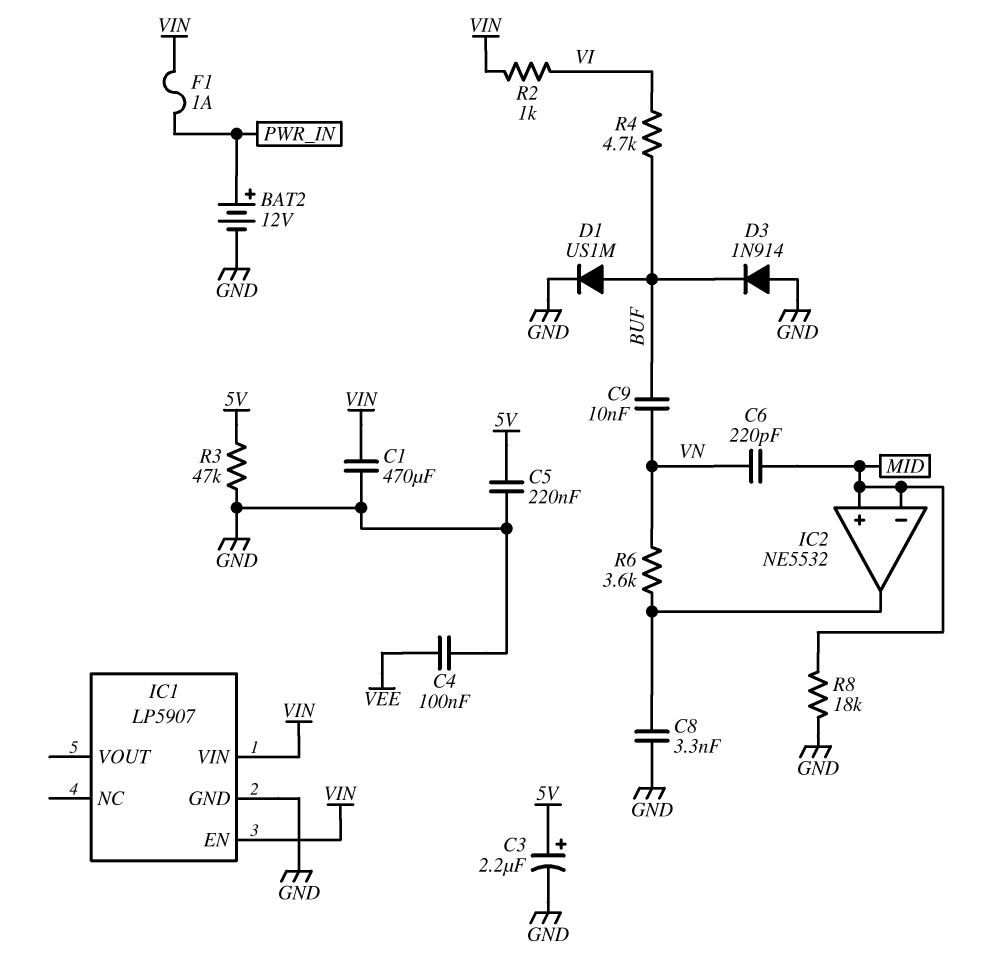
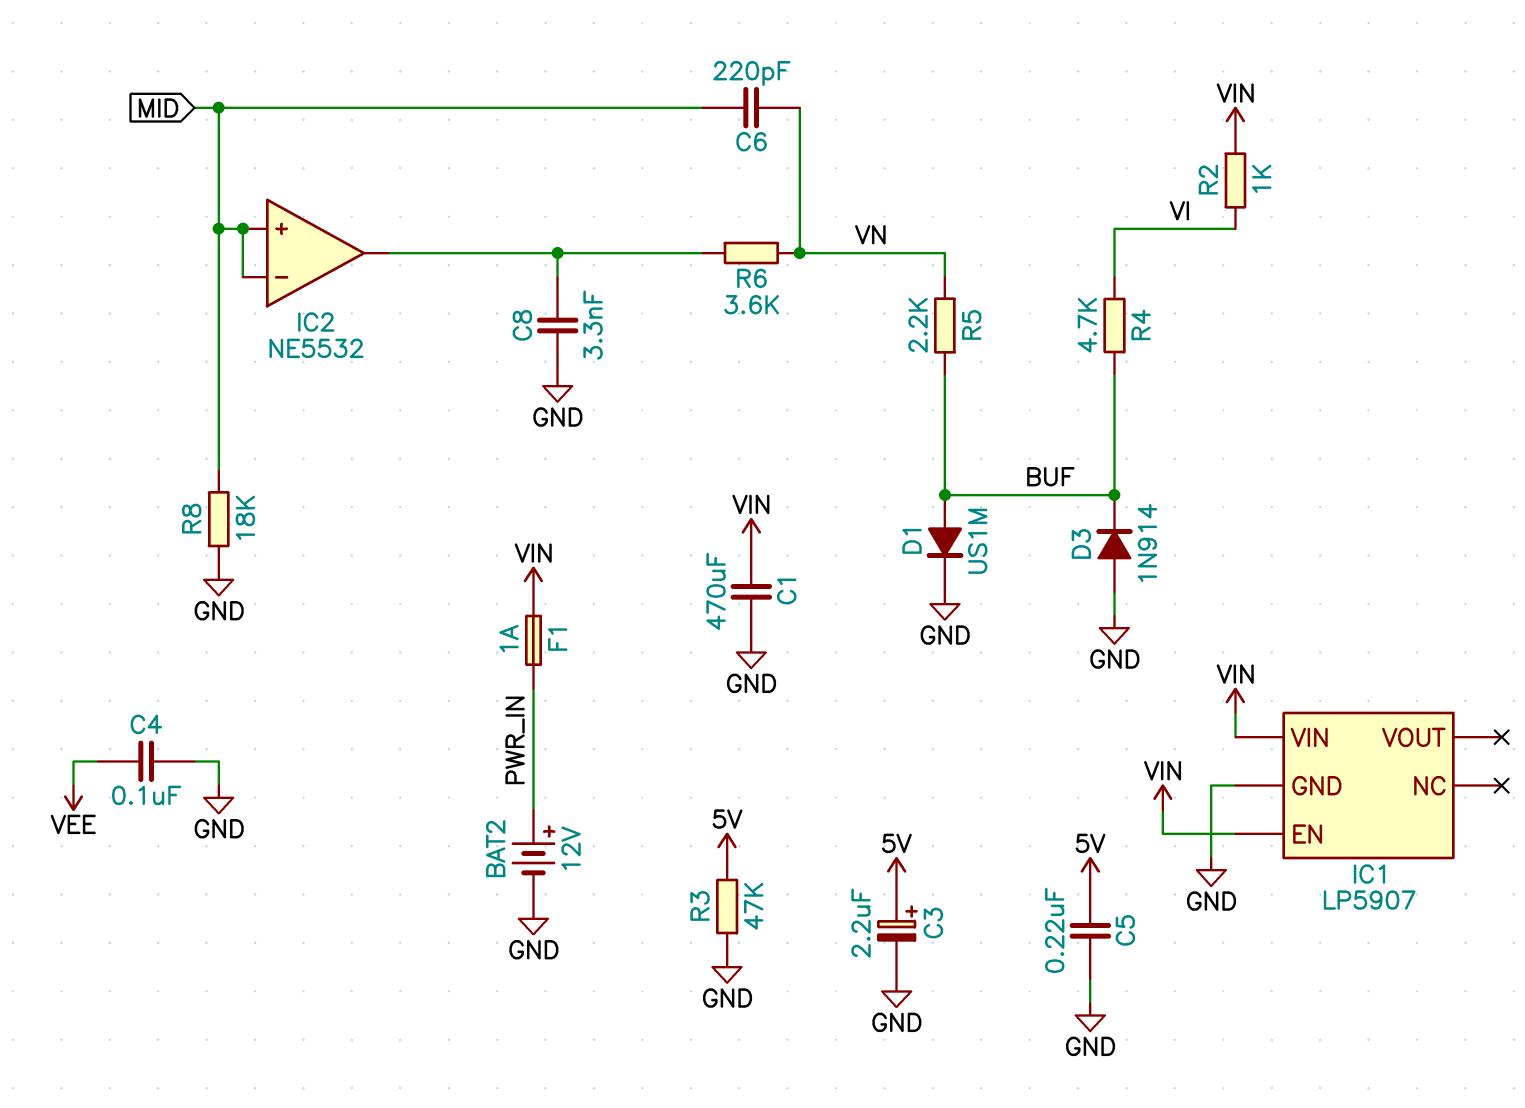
C9: 10nF (BUF, VN) -> none
R5: none -> 2.2k (BUF, VN)

